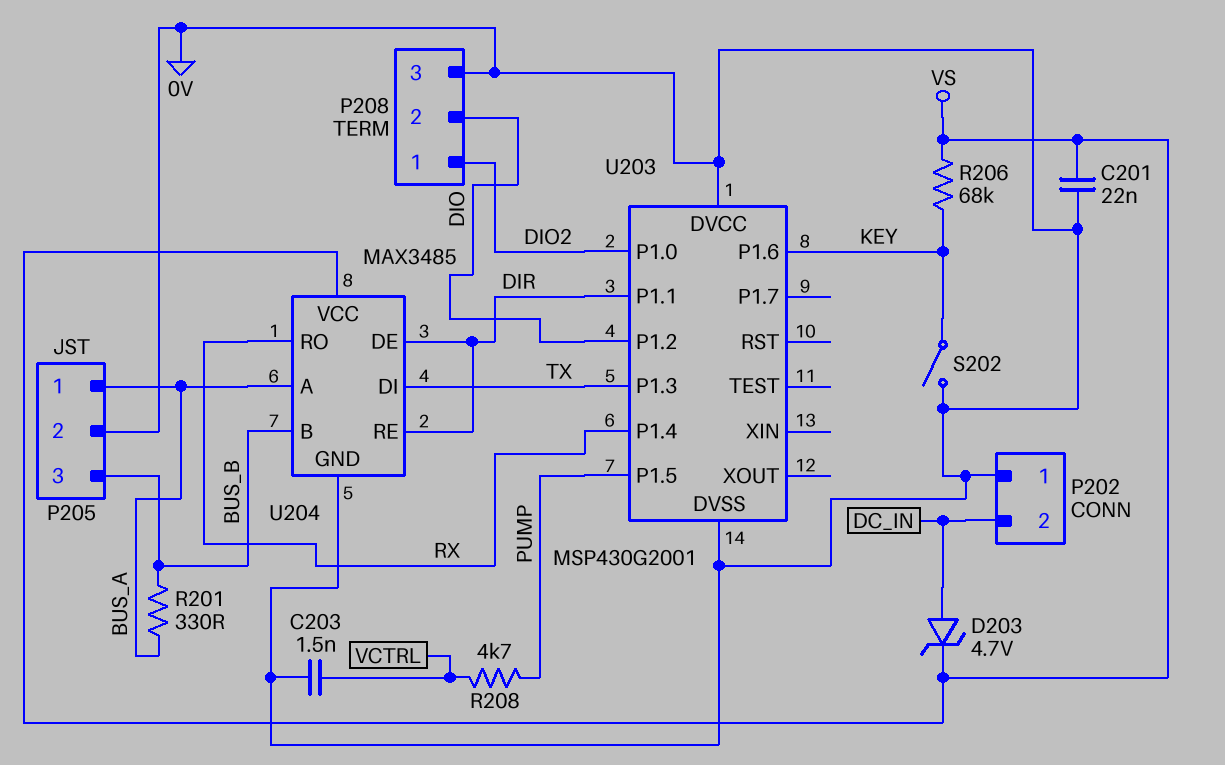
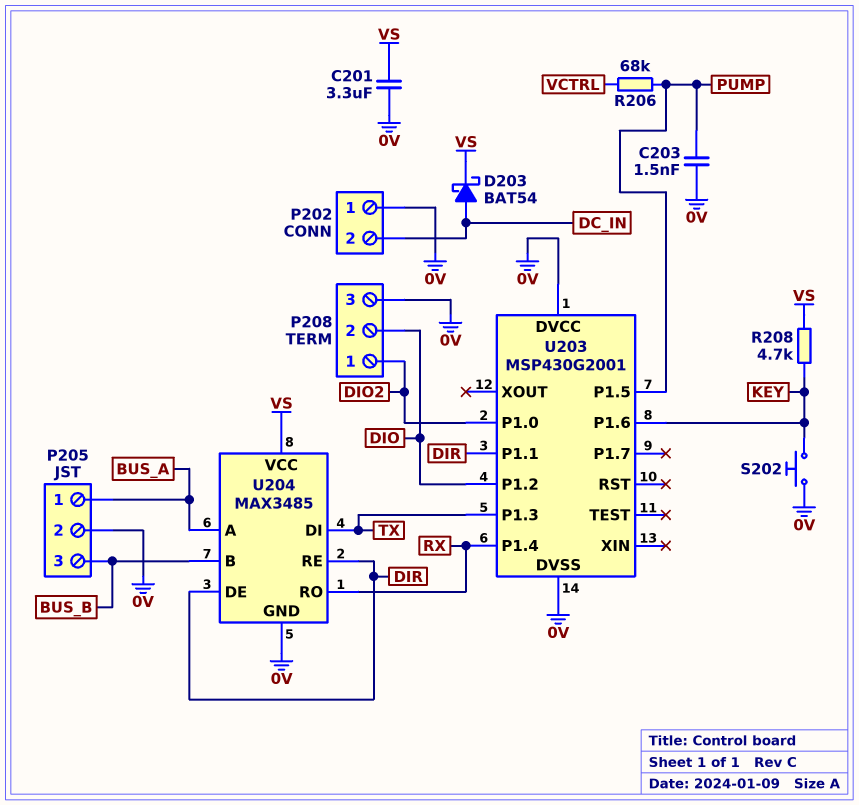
C201: 22nF (0V, VS) -> 3.3uF (0V, VS)
C203: 1.5nF (0V, VCTRL) -> 1.5nF (0V, PUMP)
D203: zener 4.7V (A DC_IN, K VS) -> schottky BAT54 (A DC_IN, K VS)
R201: 330 (BUS_A, BUS_B) -> none
R206: 68k (KEY, VS) -> 68k (PUMP, VCTRL)
R208: 4.7k (PUMP, VCTRL) -> 4.7k (KEY, VS)
S202: switch (0V, KEY) -> button (0V, KEY)

